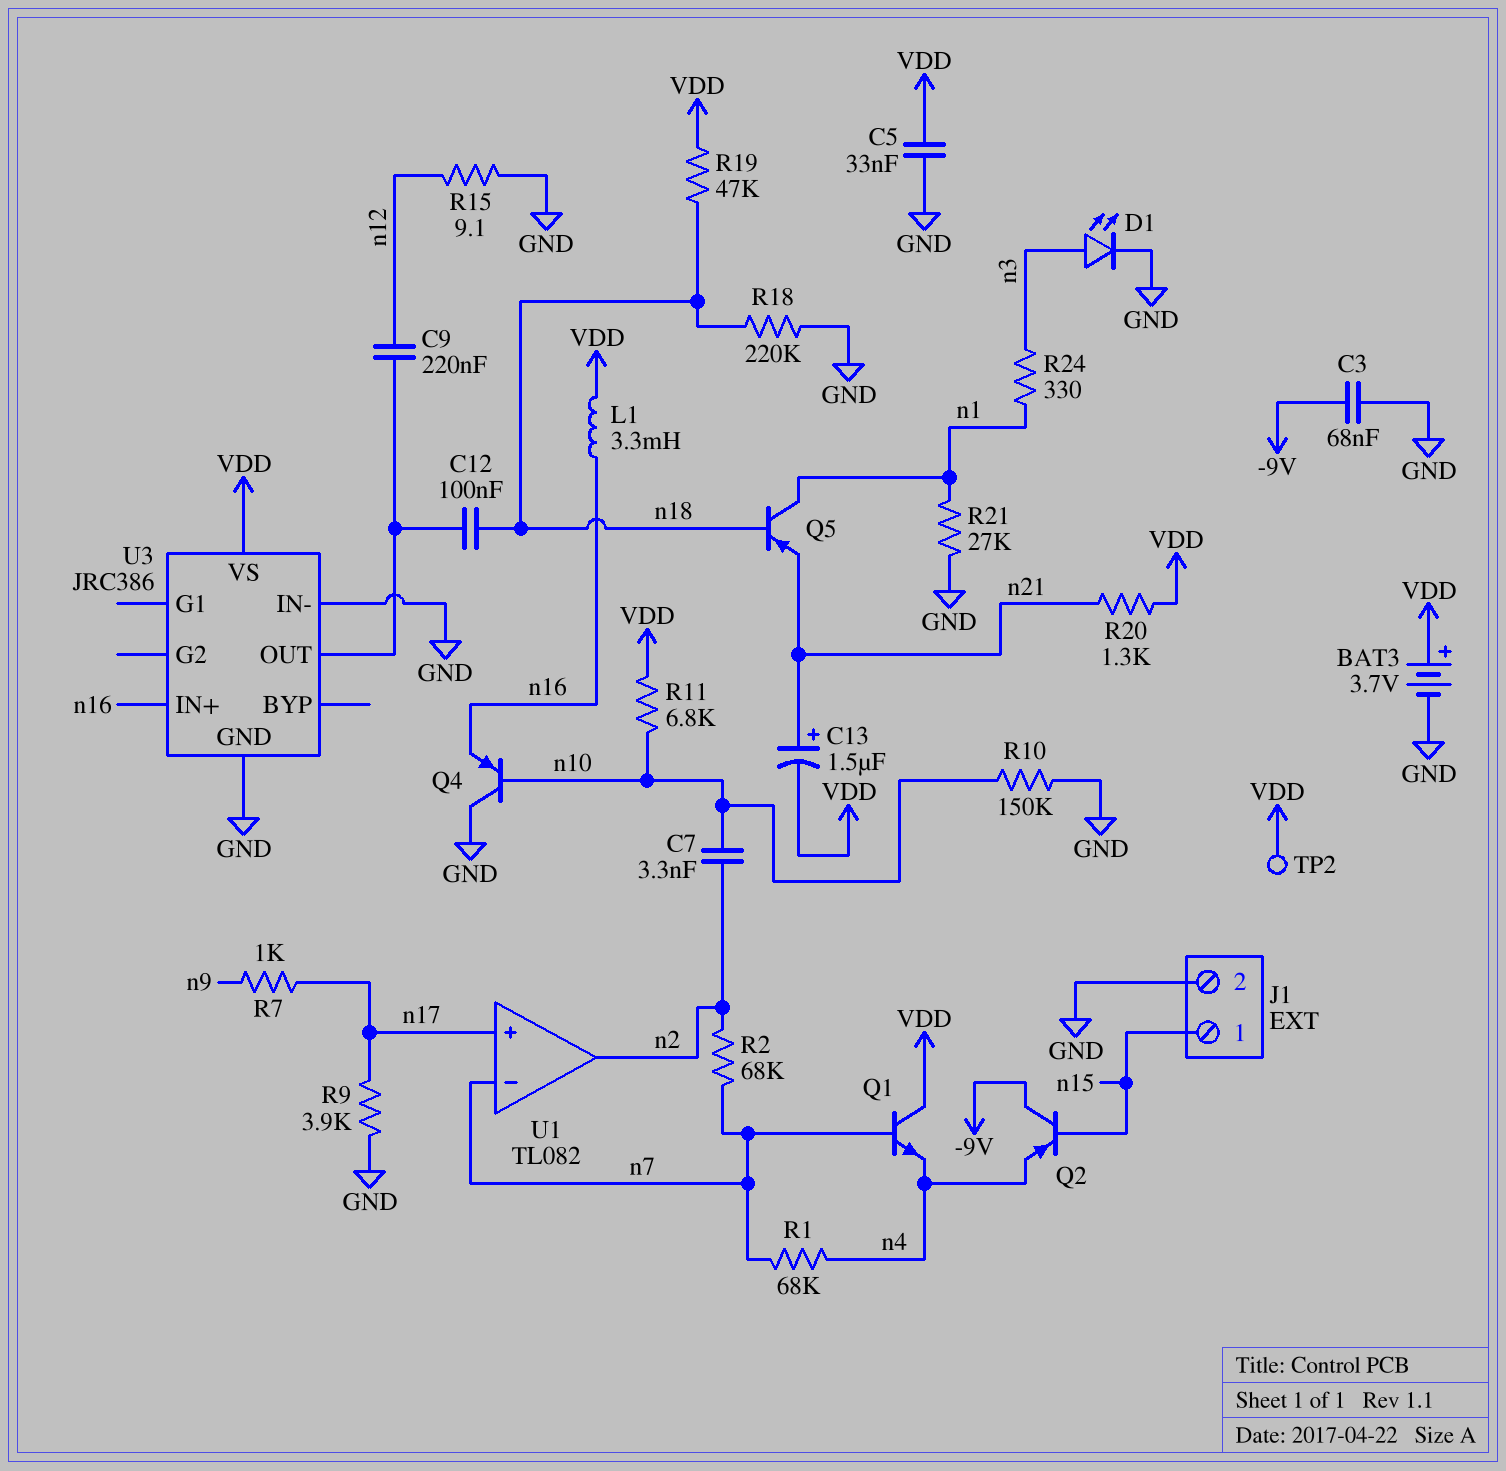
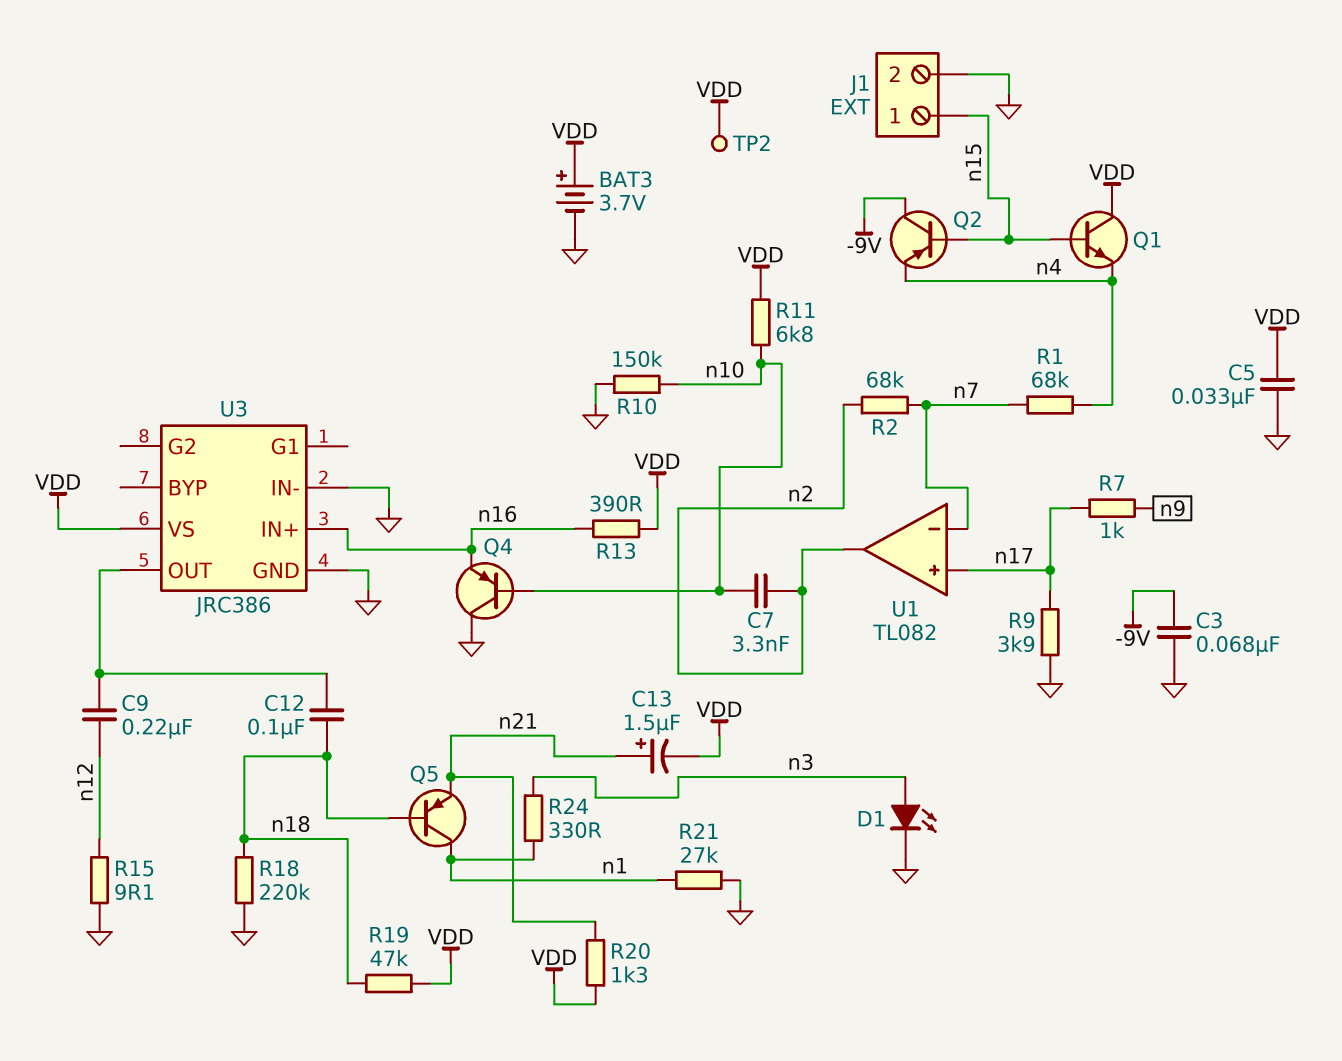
L1: 3.3mH (VDD, n16) -> none
Q1: NPN (B n7, C VDD, E n4) -> NPN (B n15, C VDD, E n4)
R13: none -> 390 (VDD, n16)

